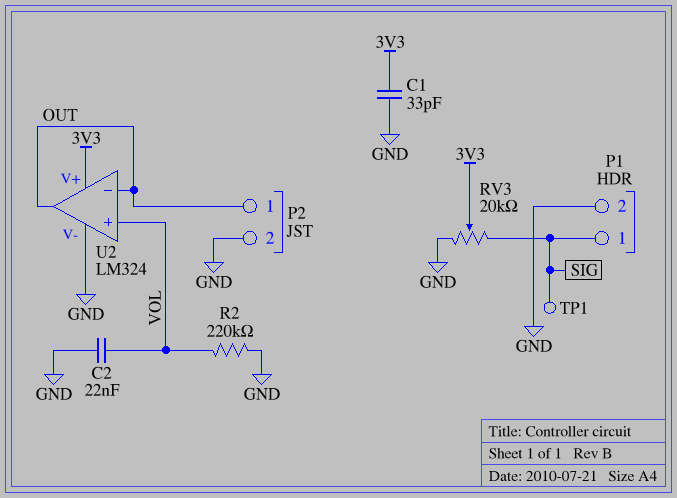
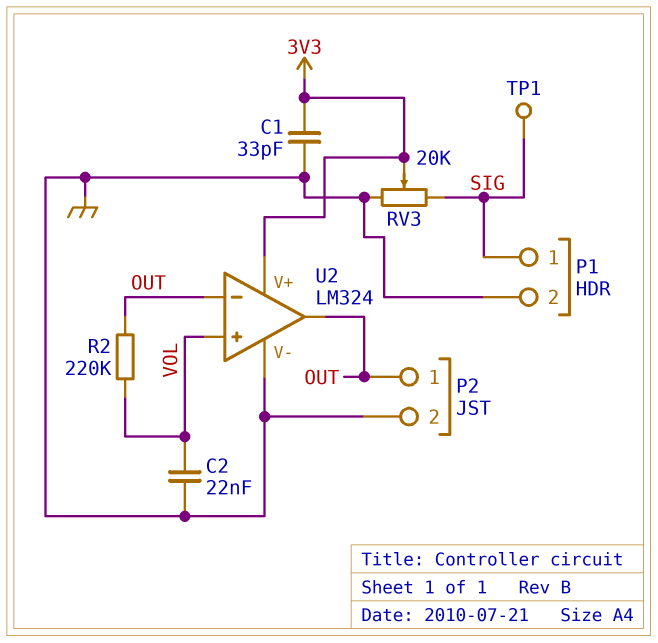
R2: 220k (GND, VOL) -> 220k (OUT, VOL)

